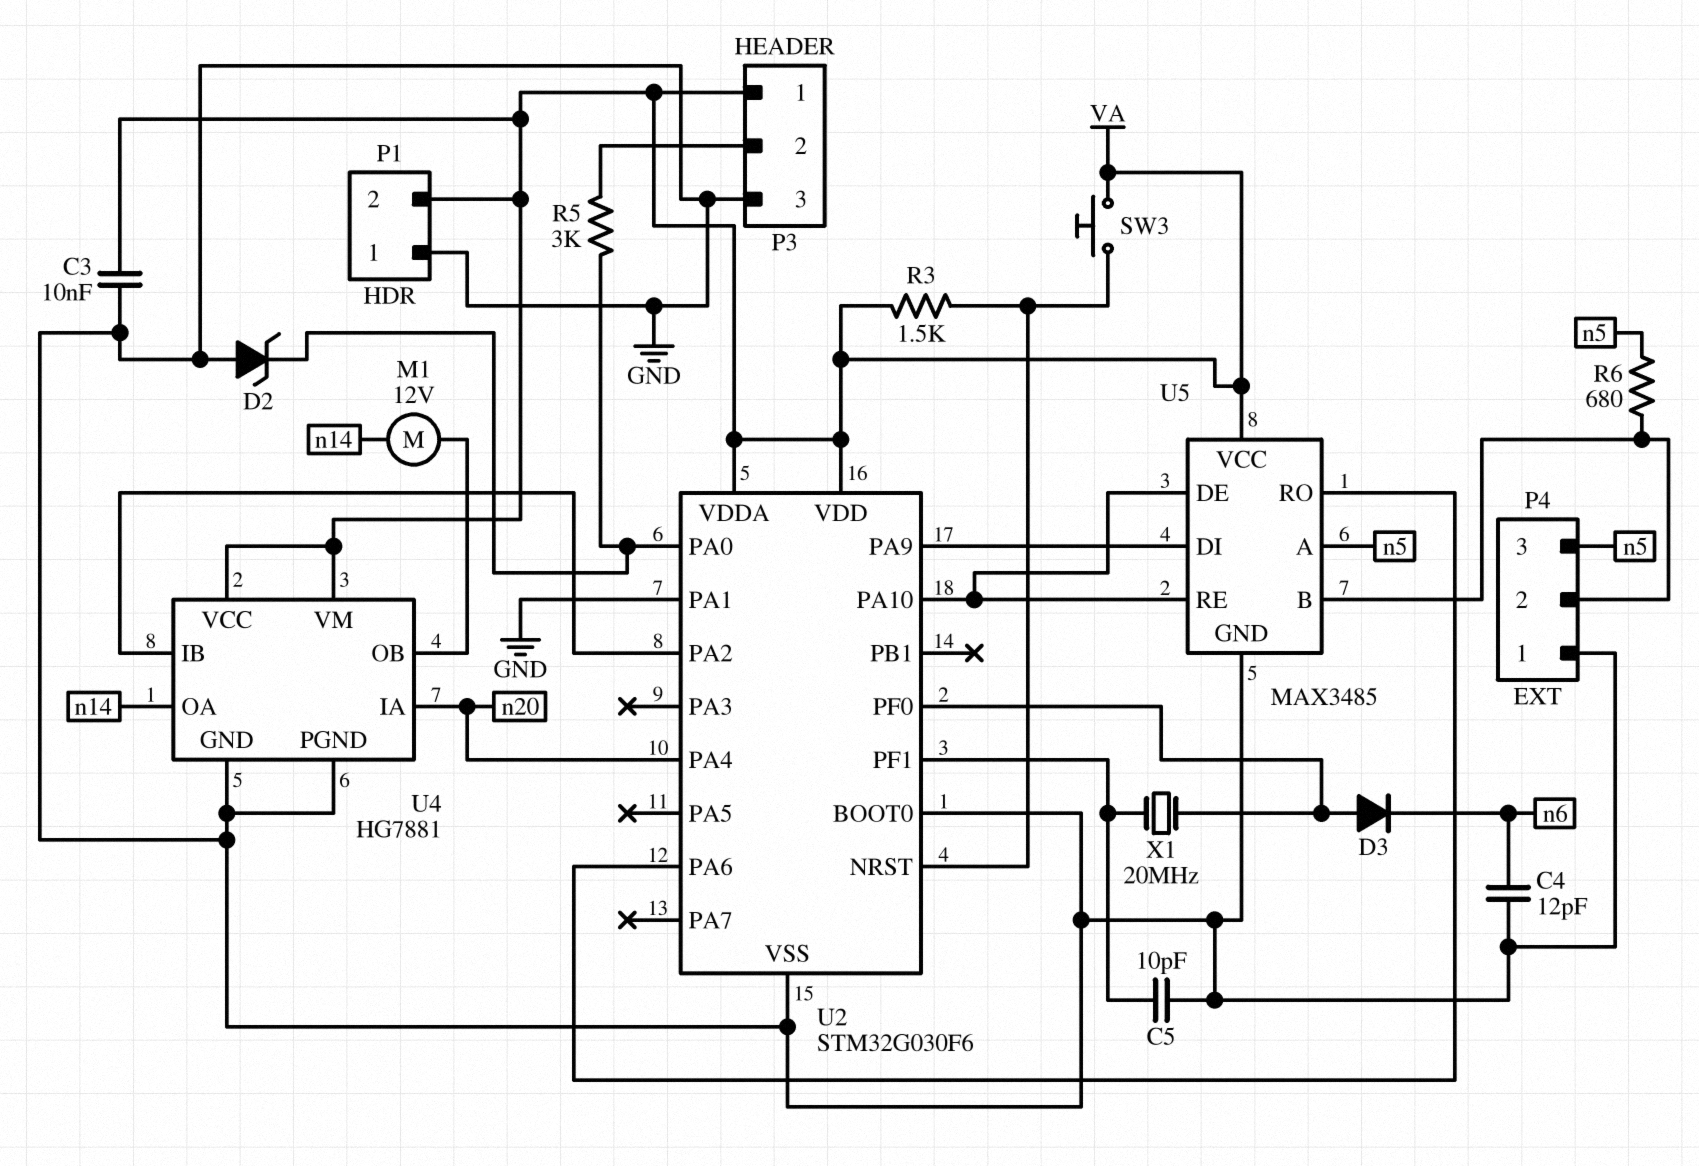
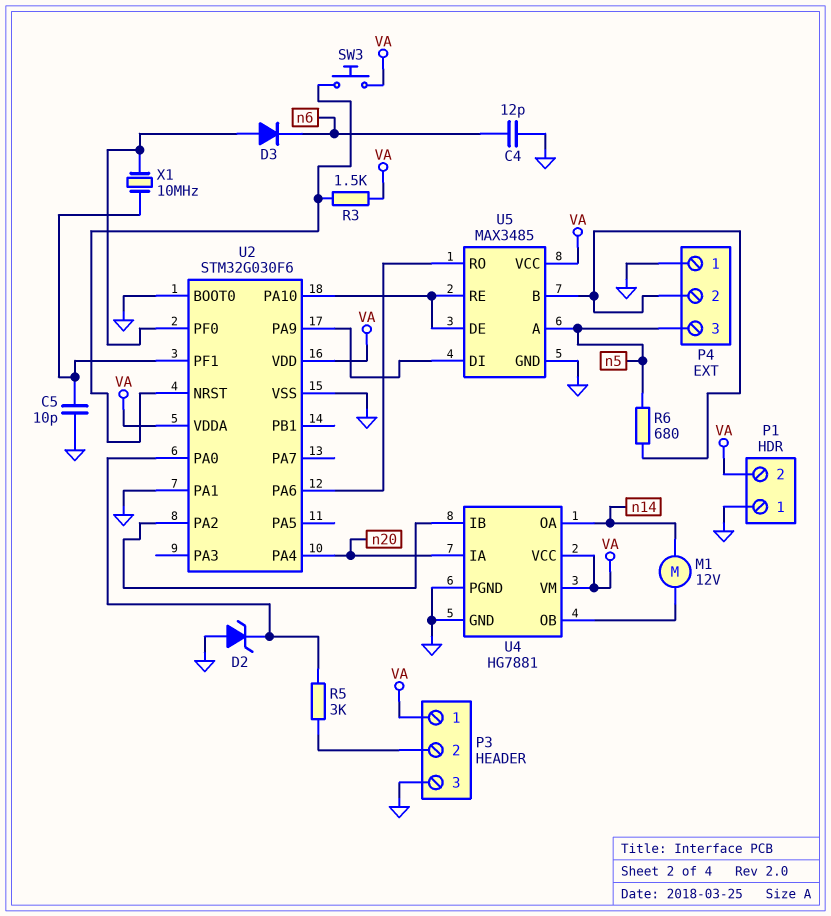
C3: 10nF (GND, VA) -> none
X1: 20MHz (U2/PF0, U2/PF1) -> 10MHz (U2/PF0, U2/PF1)

